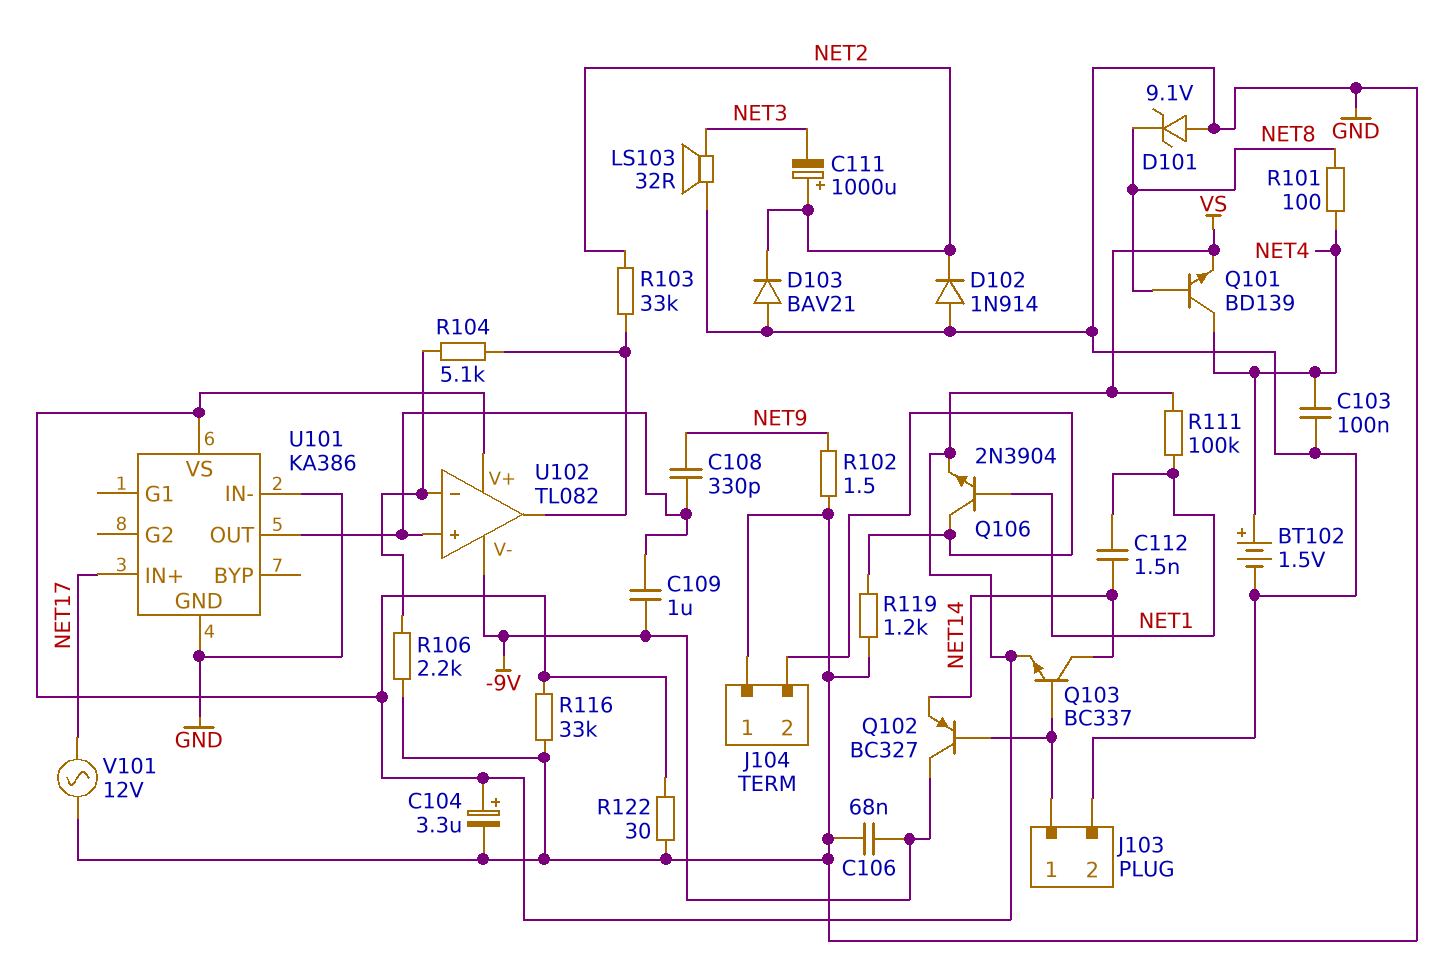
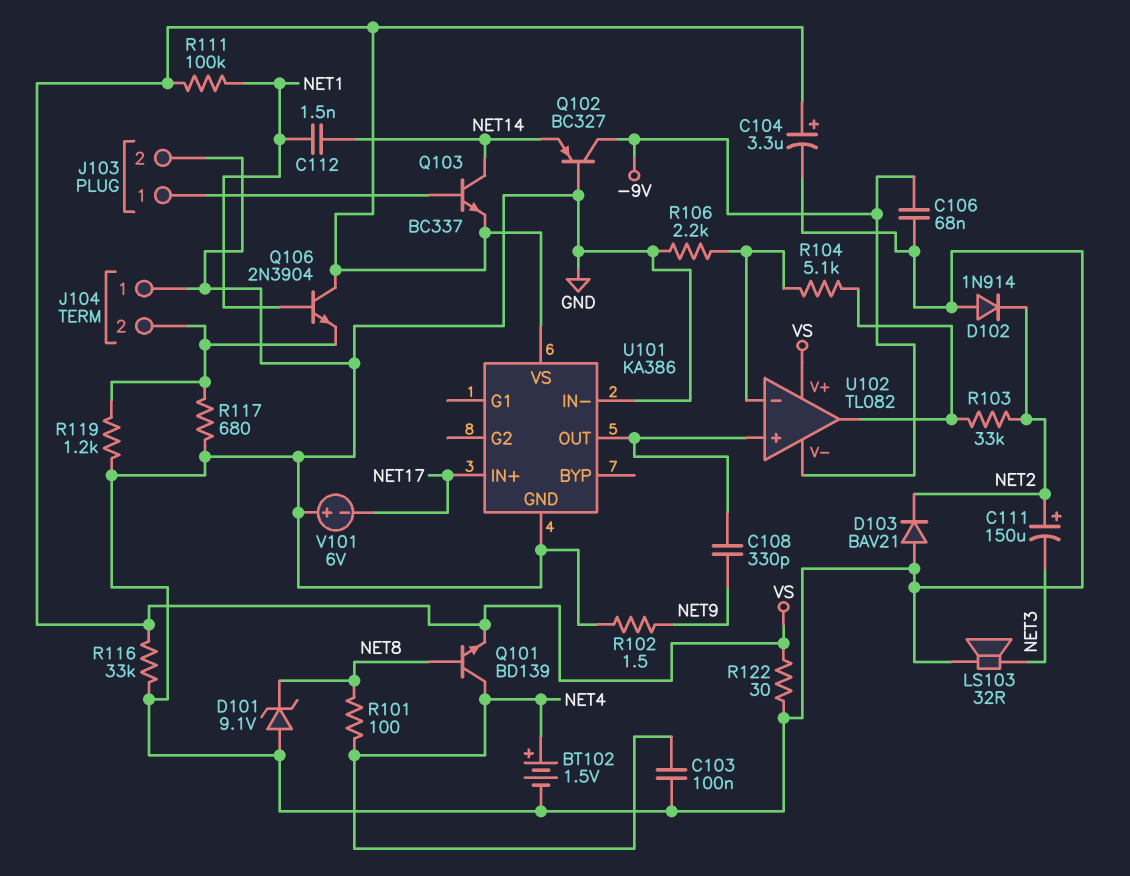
C109: 1uF (-9V, U101/OUT) -> none
C111: 1000uF (plus NET2, minus NET3) -> 150uF (plus NET2, minus NET3)
Q102: PNP BC327 (B J103/1, C -9V, E NET14) -> PNP BC327 (B GND, C -9V, E NET14)
Q106: NPN 2N3904 (B NET1, C J104/2, E VS) -> NPN 2N3904 (B NET1, C VS, E J104/2)
R117: none -> 680 (GND, J104/2)
V101: AC 12V (GND, NET17) -> 6V (plus GND, minus NET17)

